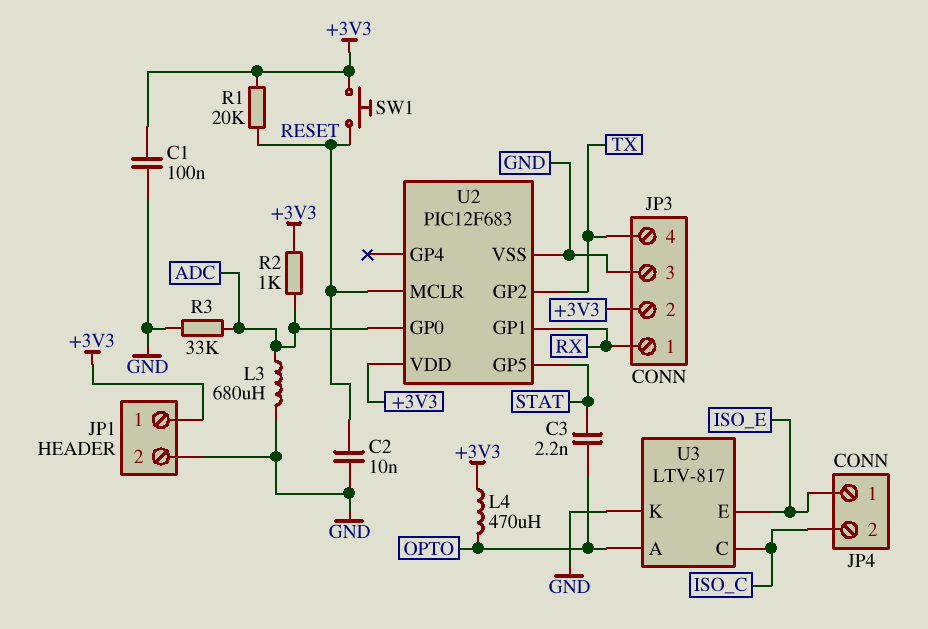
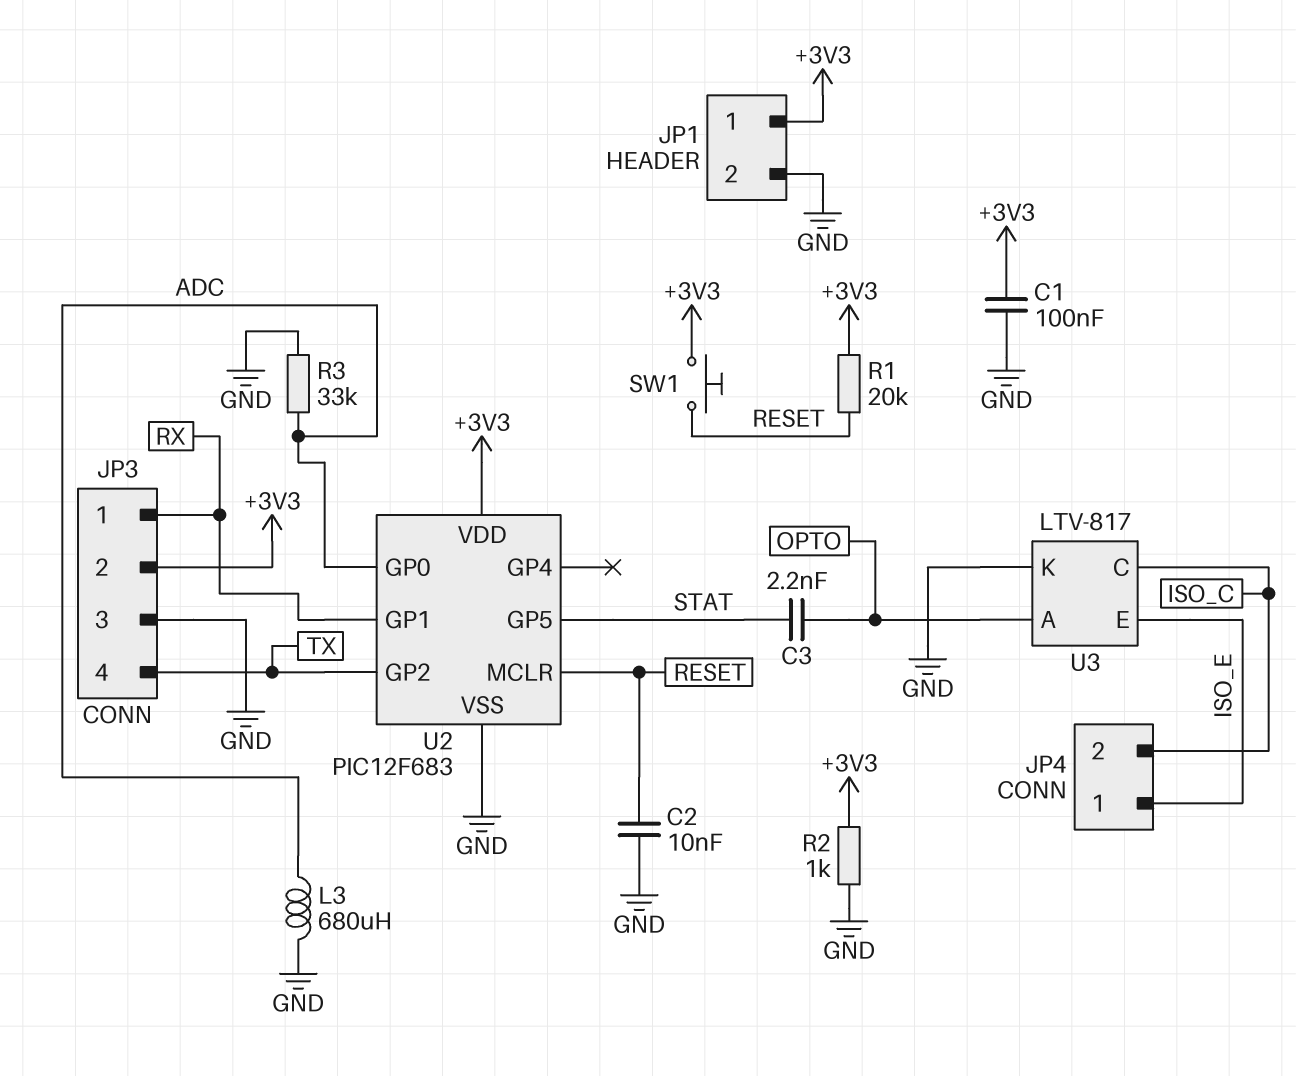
L4: 470uH (+3V3, OPTO) -> none
R2: 1k (+3V3, ADC) -> 1k (+3V3, GND)

